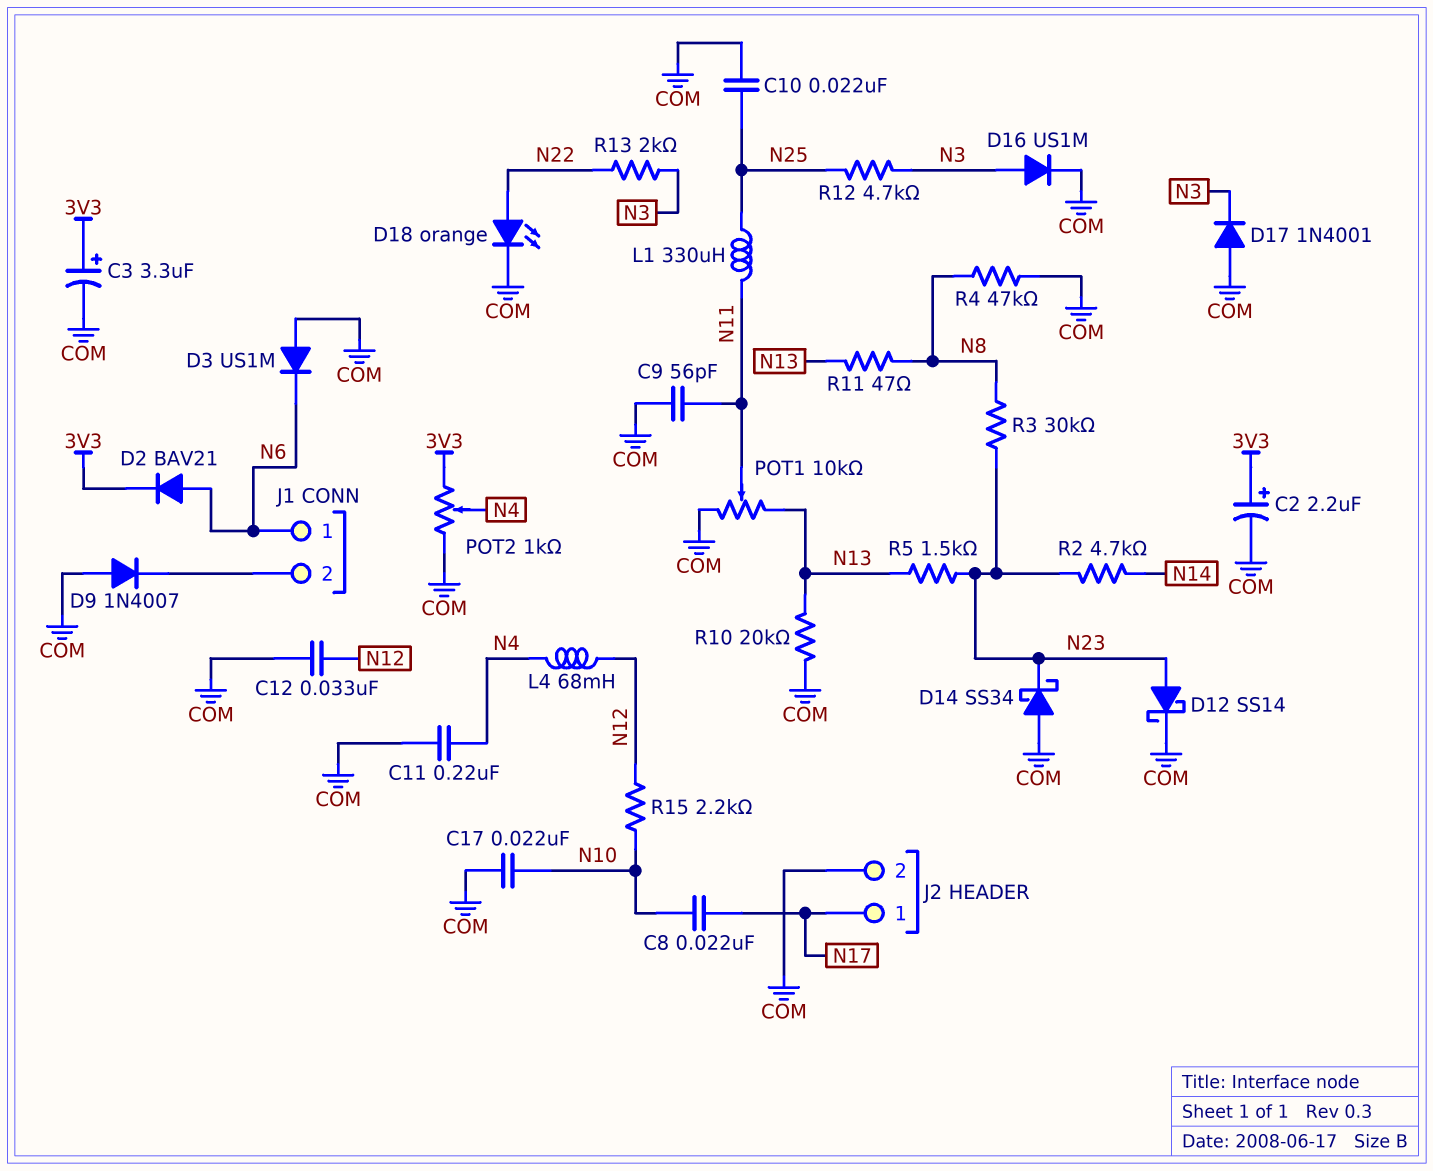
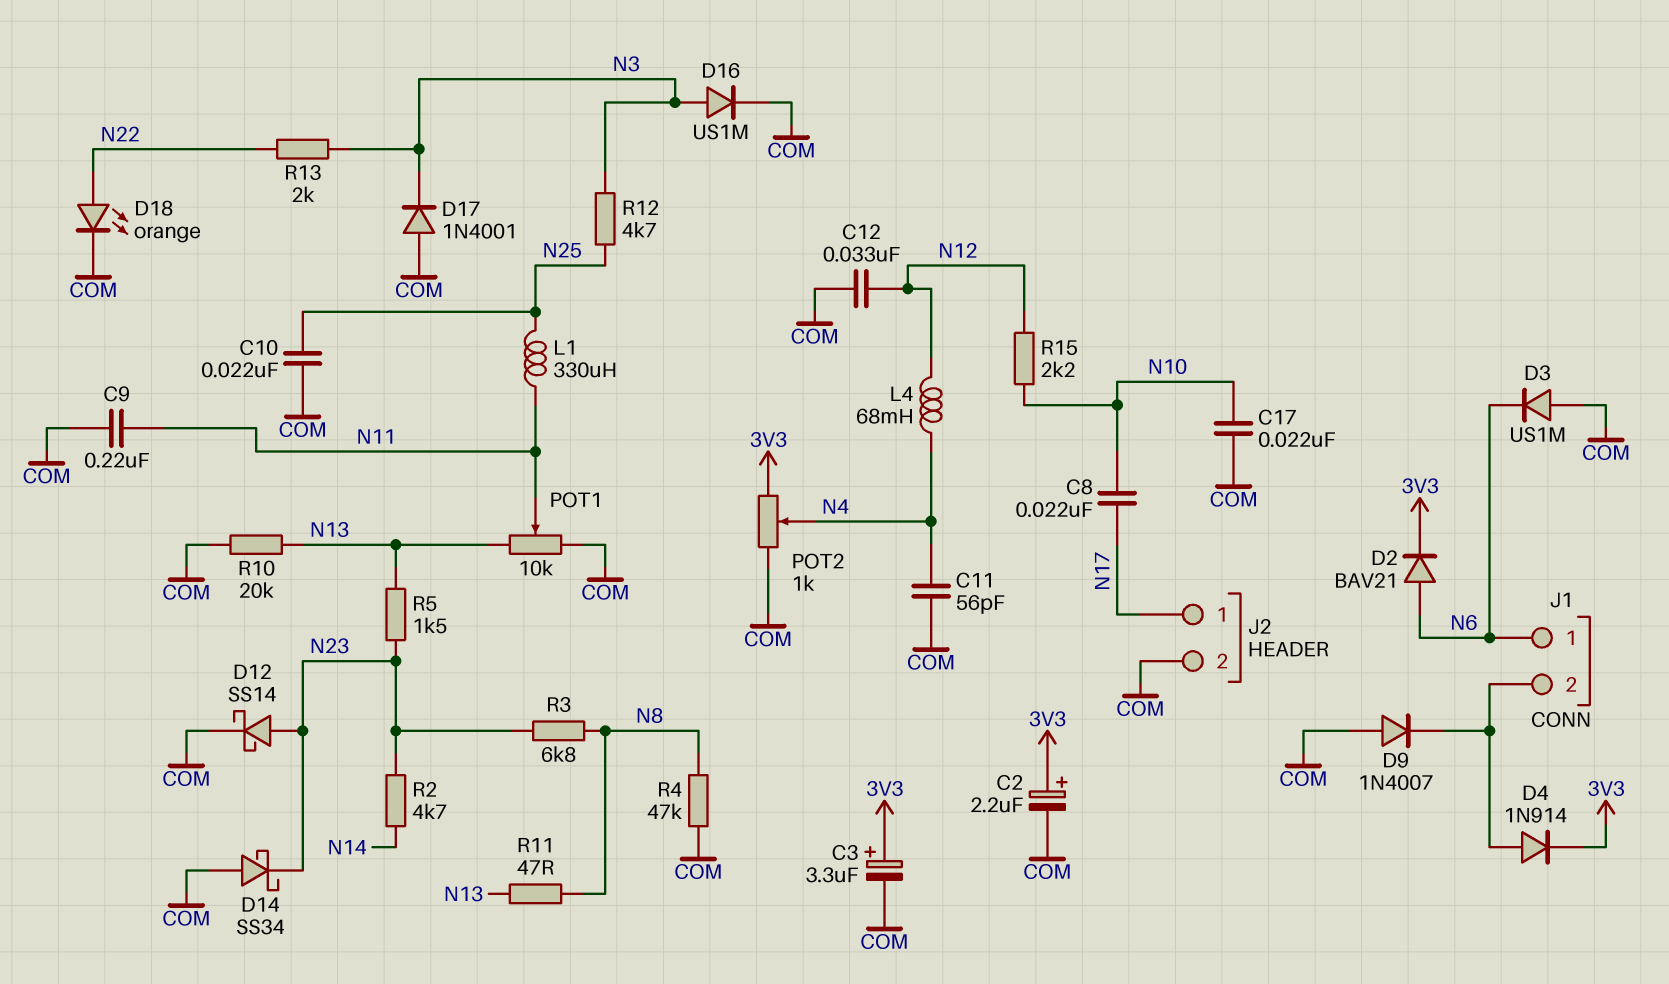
C9: 56pF (COM, N11) -> 220nF (COM, N11)
C11: 220nF (COM, N4) -> 56pF (COM, N4)
D4: none -> diode 1N914 (A J1/2, K 3V3)
R3: 30k (N8, N23) -> 6.8k (N8, N23)

